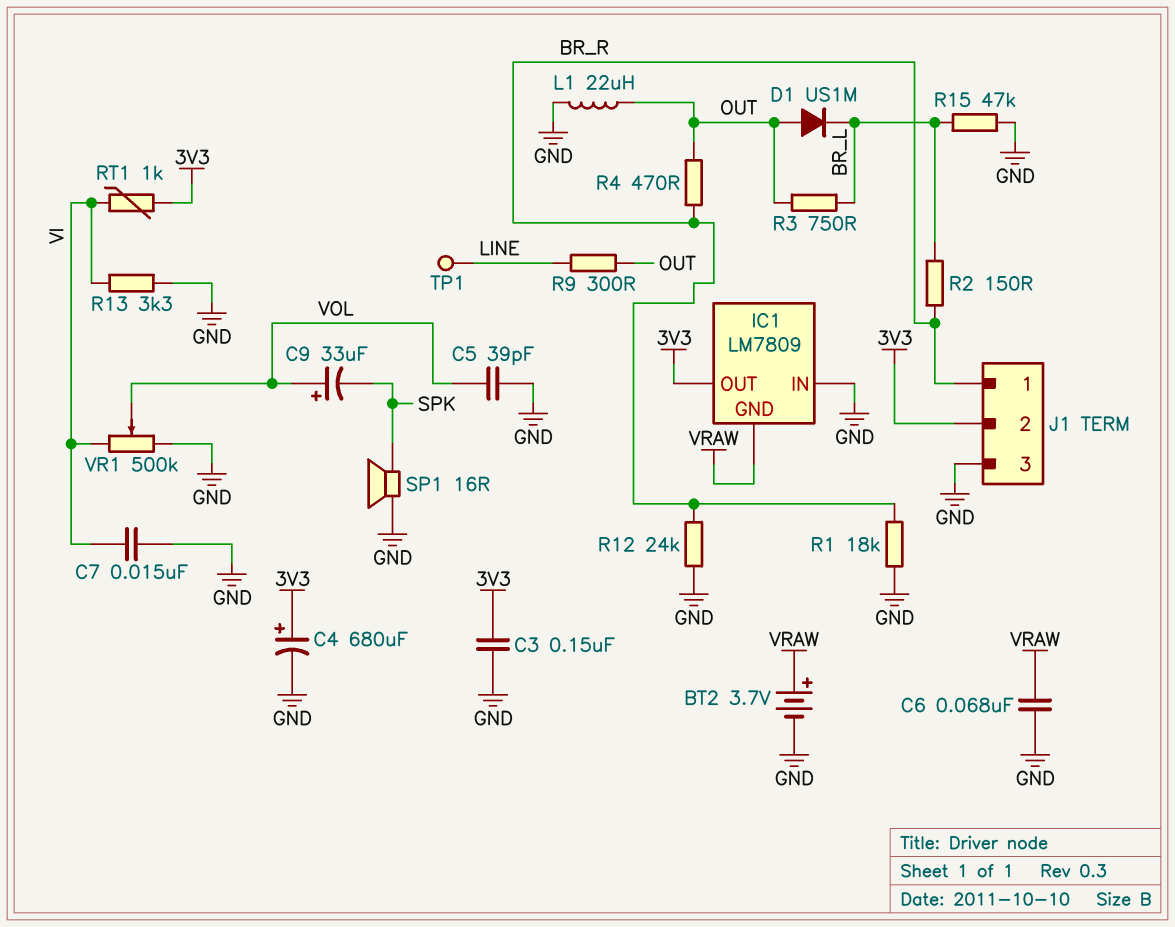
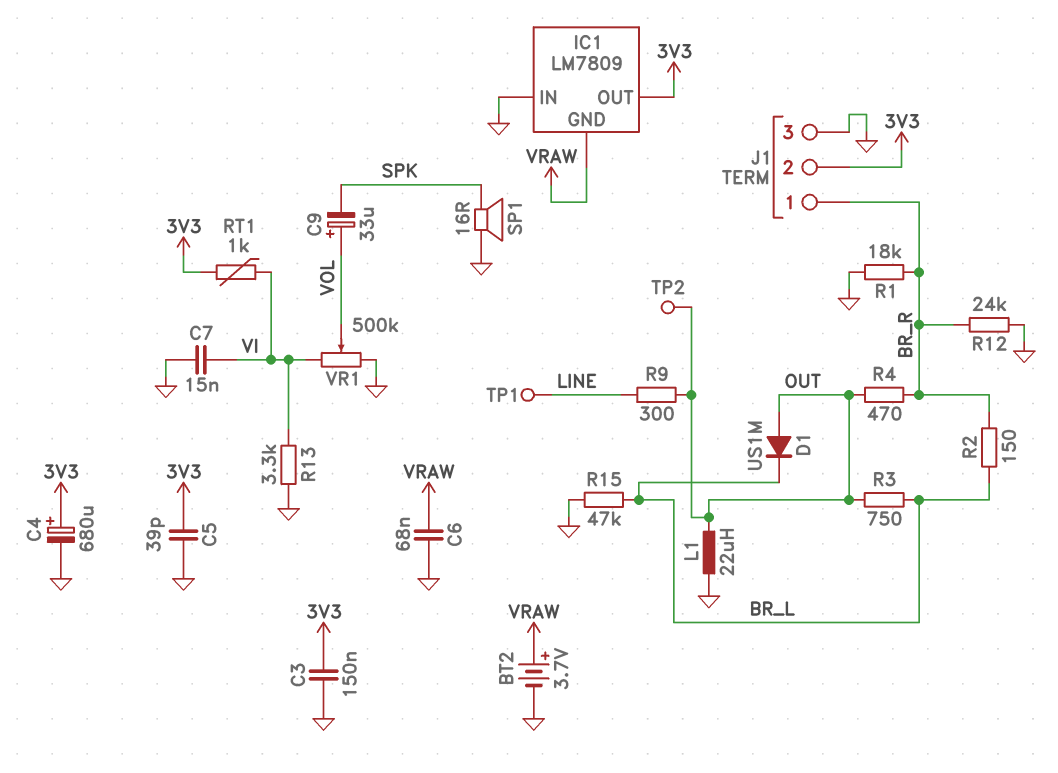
C5: 39pF (GND, VOL) -> 39pF (3V3, GND)
TP2: none -> test point (OUT)

